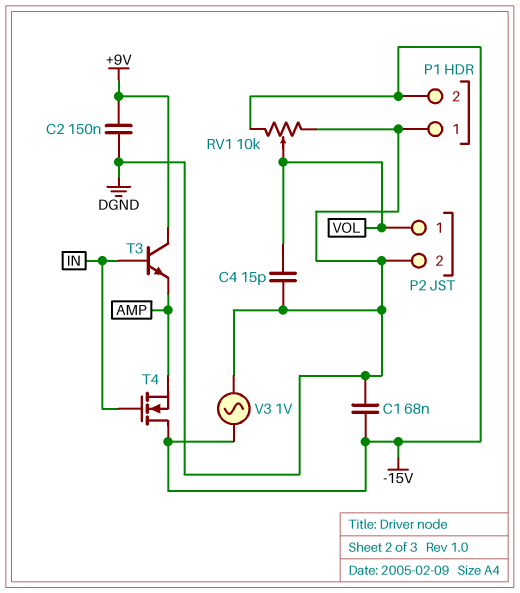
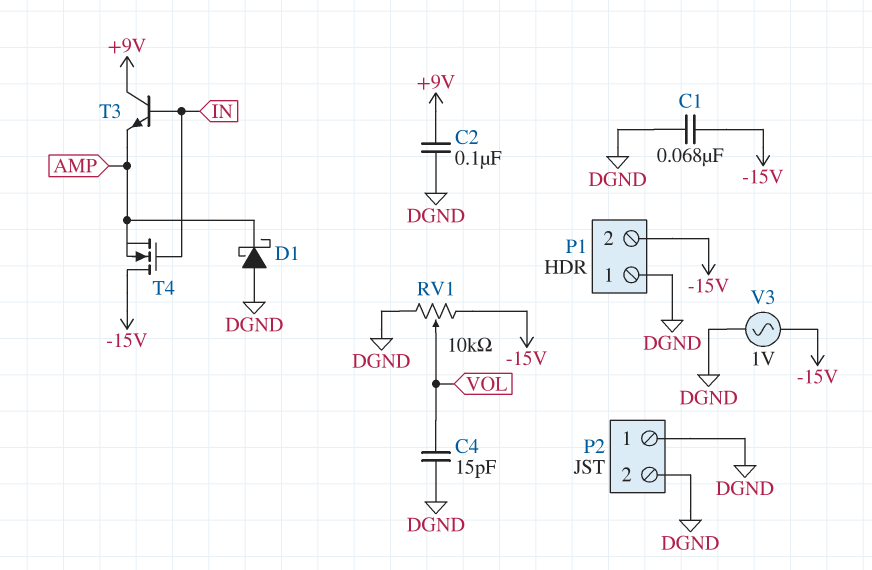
C2: 150nF (+9V, DGND) -> 100nF (+9V, DGND)
D1: none -> schottky (A DGND, K AMP)
P2 pin 1: VOL -> DGND

